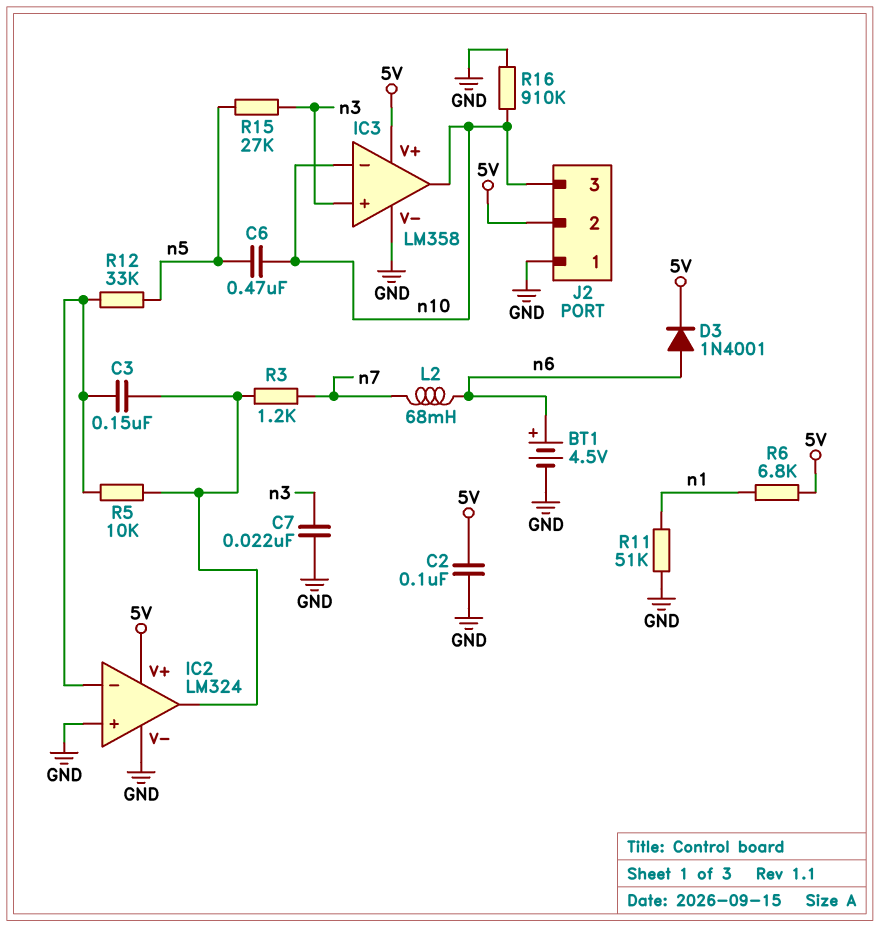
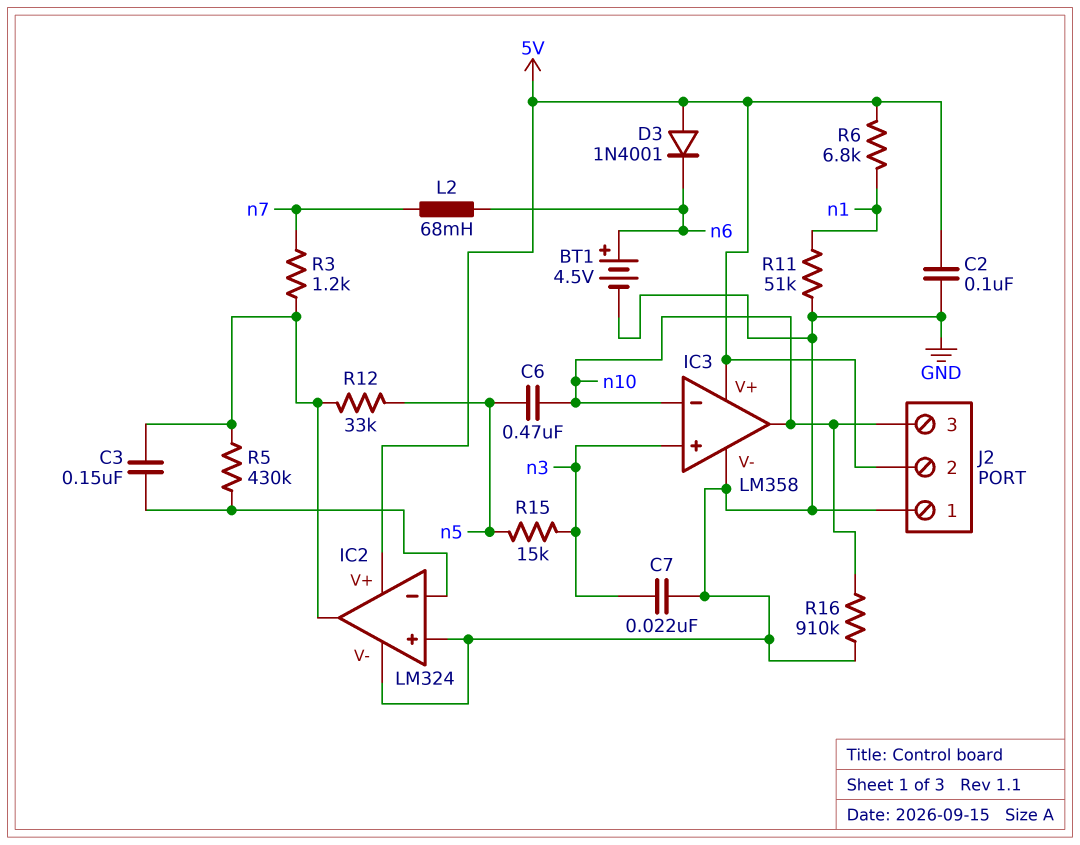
D3: diode 1N4001 (A n6, K 5V) -> diode 1N4001 (A 5V, K n6)
R5: 10k (IC2/in-, IC2/out) -> 430k (IC2/in-, IC2/out)
R12: 33k (IC2/in-, n5) -> 33k (IC2/out, n5)
R15: 27k (n3, n5) -> 15k (n3, n5)

